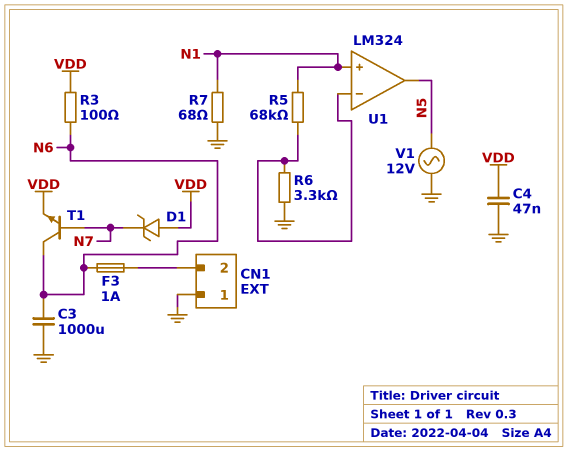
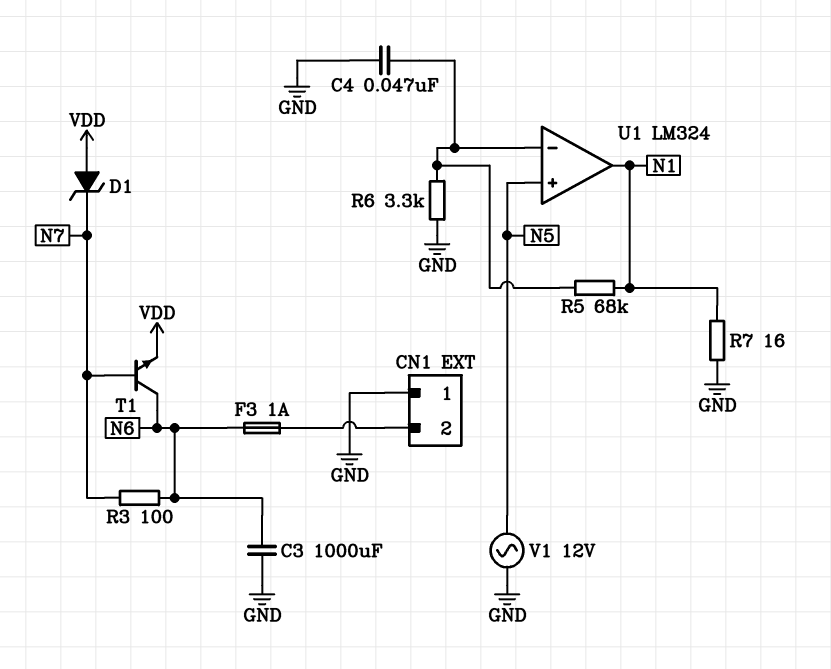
C4: 47nF (GND, VDD) -> 47nF (GND, U1/in-)
R3: 100 (N6, VDD) -> 100 (N6, N7)
R7: 68 (GND, N1) -> 16 (GND, N1)
U1 pin in+: N1 -> N5
U1 pin out: N5 -> N1

